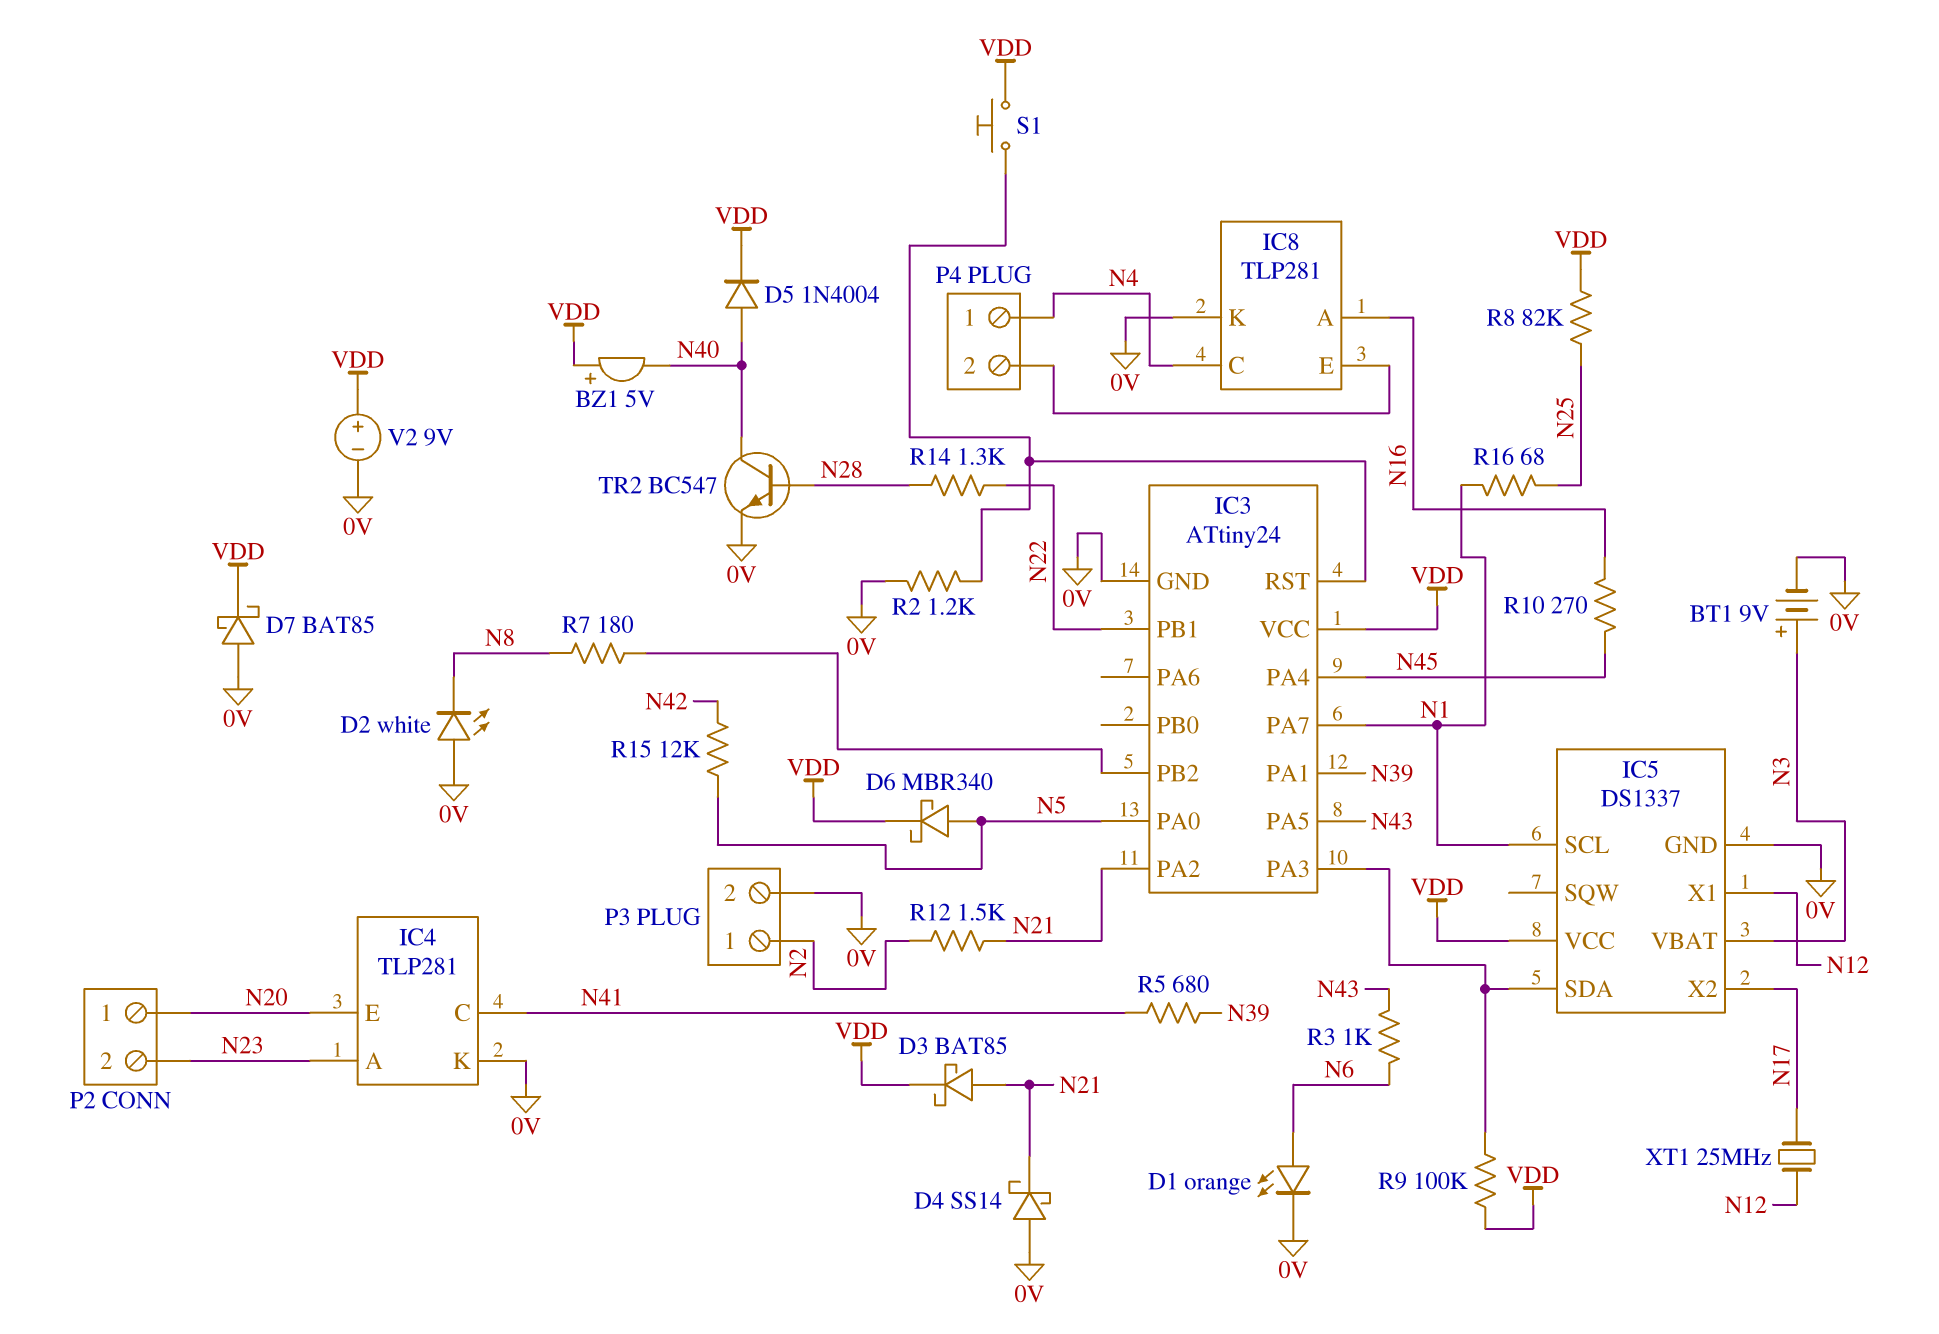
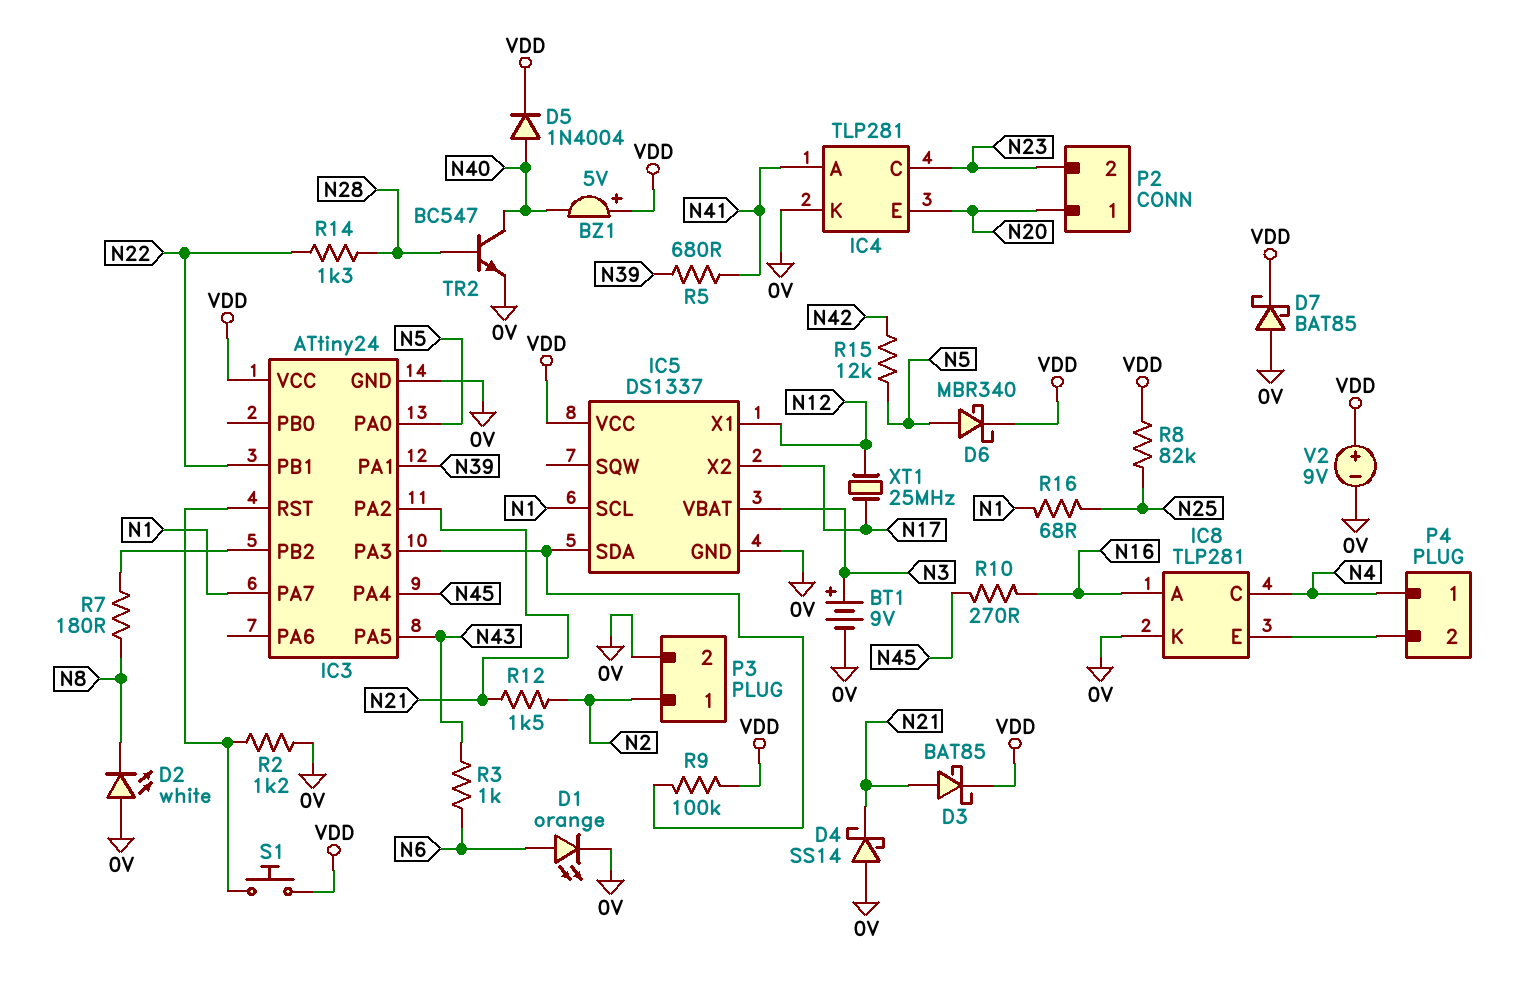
IC4 pin A: N23 -> N41
IC4 pin C: N41 -> N23

